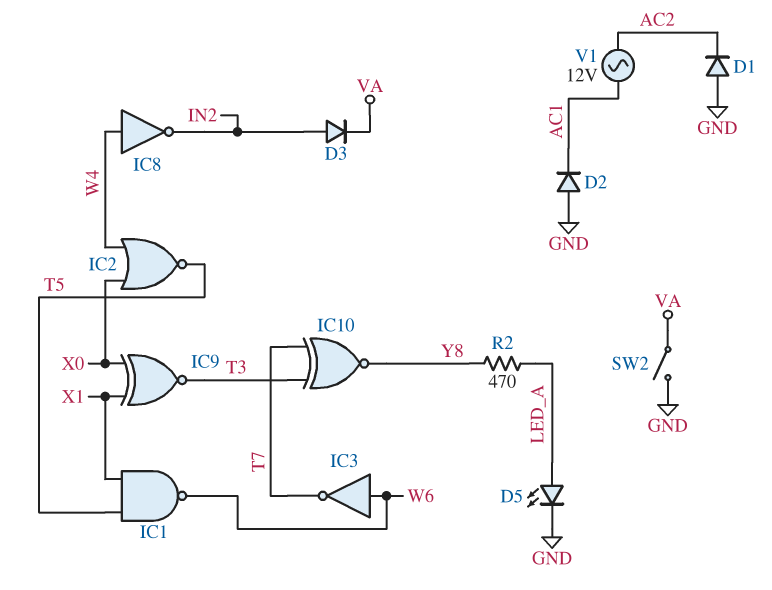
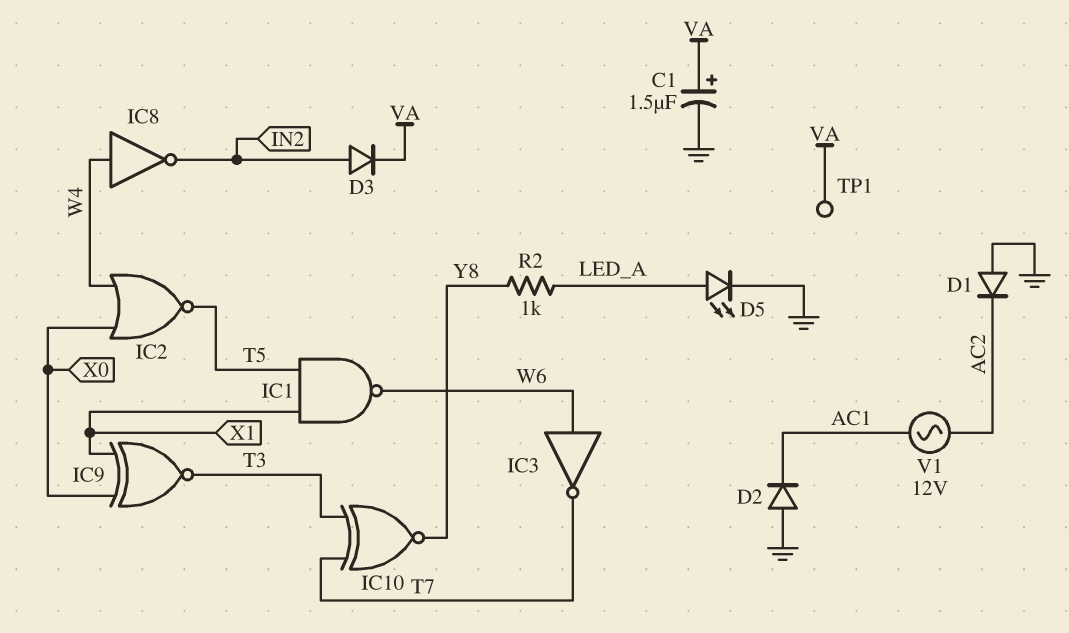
C1: none -> 1.5uF (plus VA, minus GND)
R2: 470 (LED_A, Y8) -> 1k (LED_A, Y8)
SW2: switch (GND, VA) -> none
TP1: none -> test point (VA)

